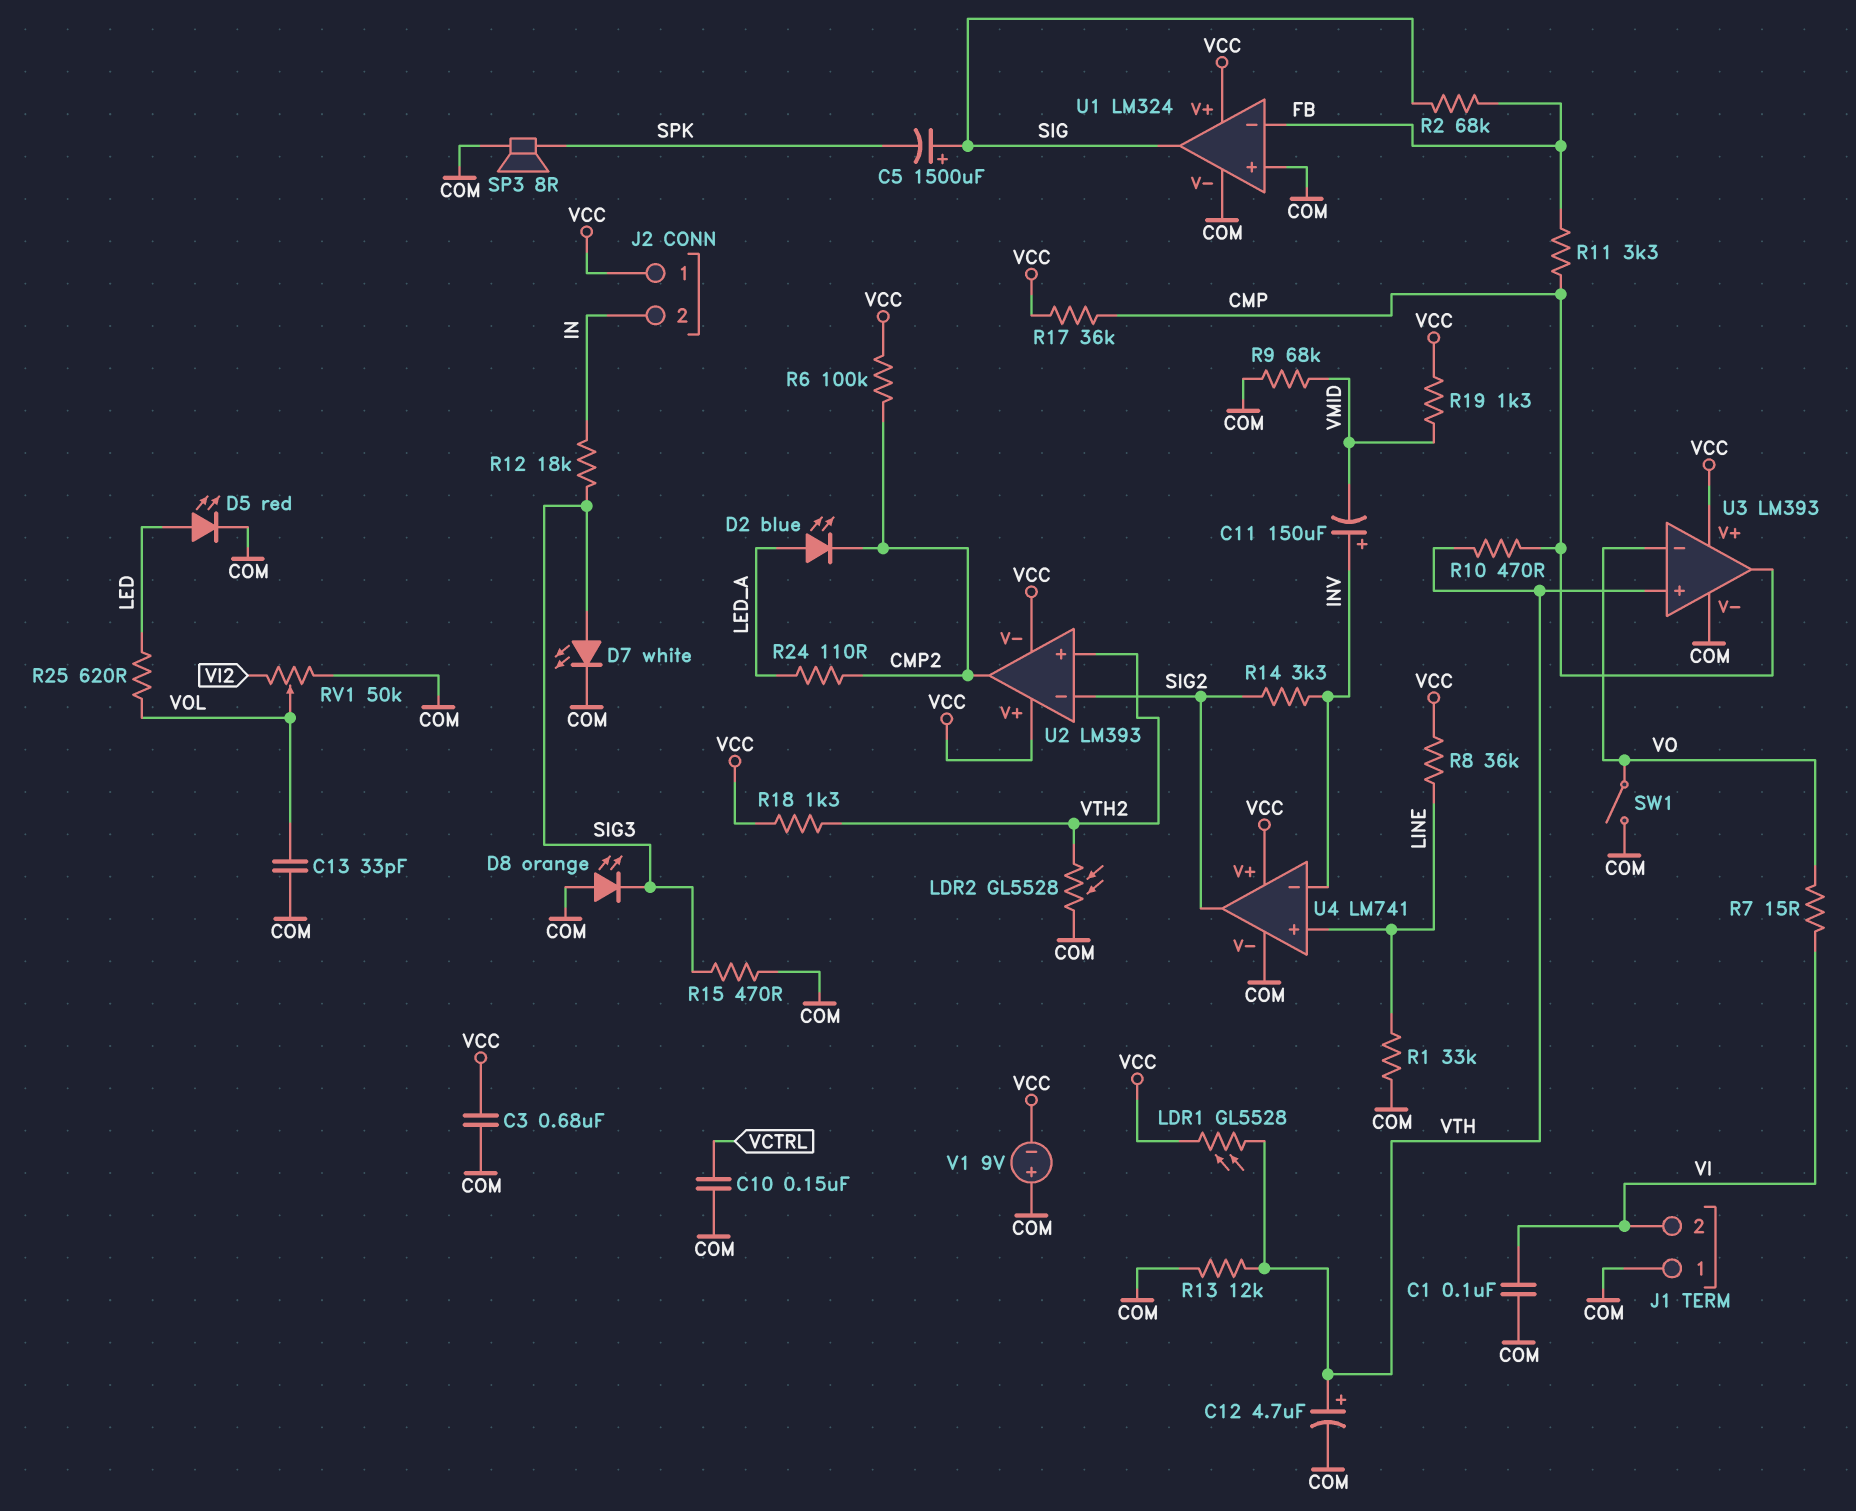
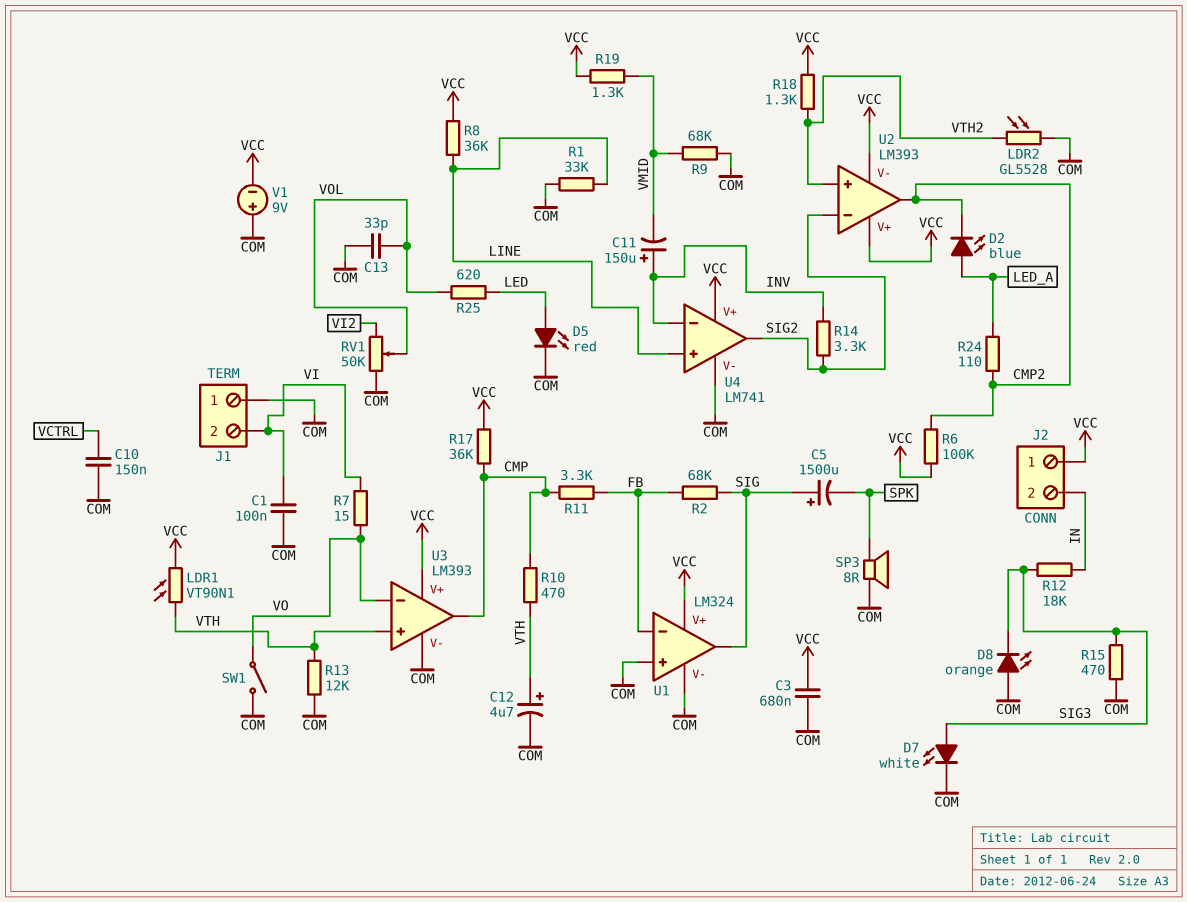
LDR1: GL5528 (VCC, VTH) -> VT90N1 (VCC, VTH)

